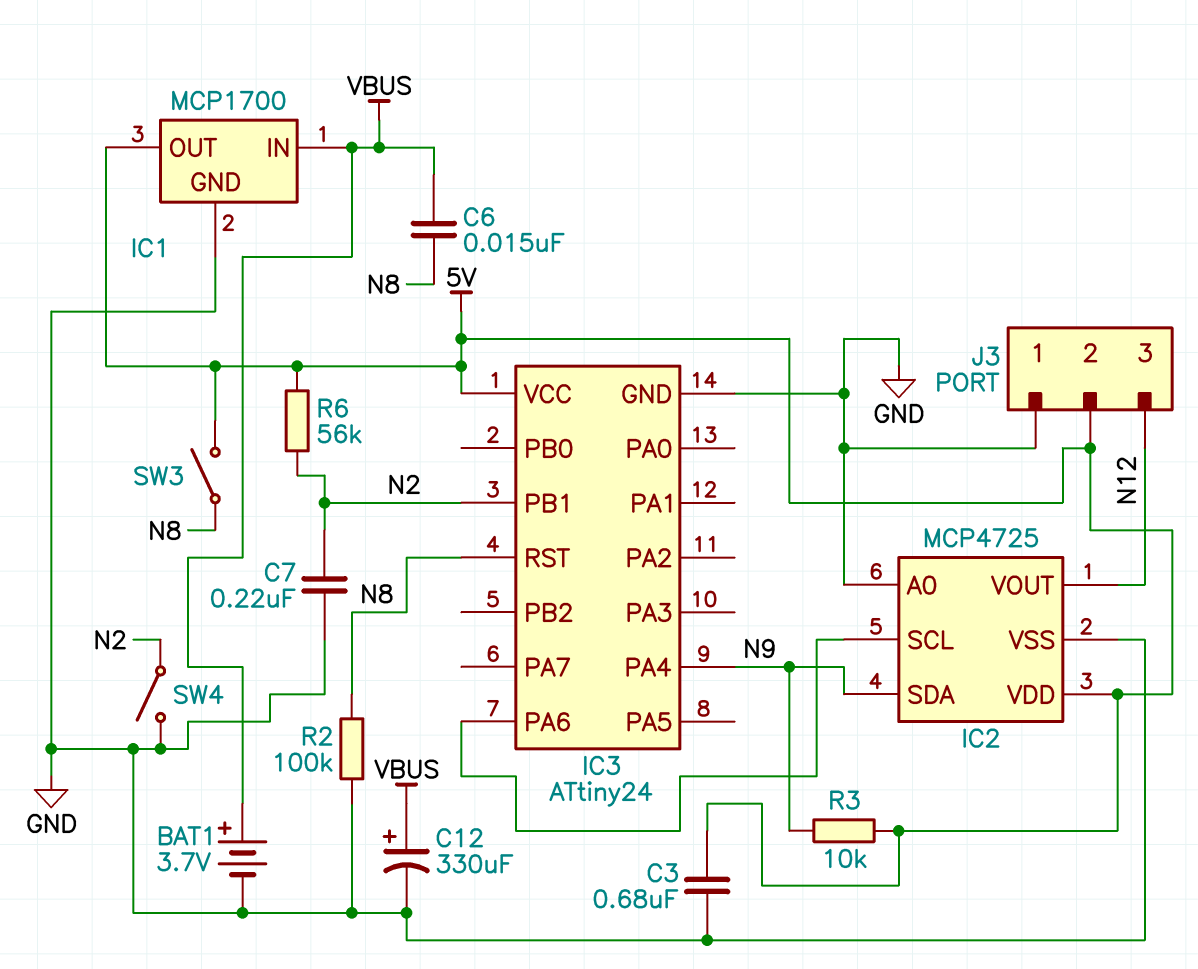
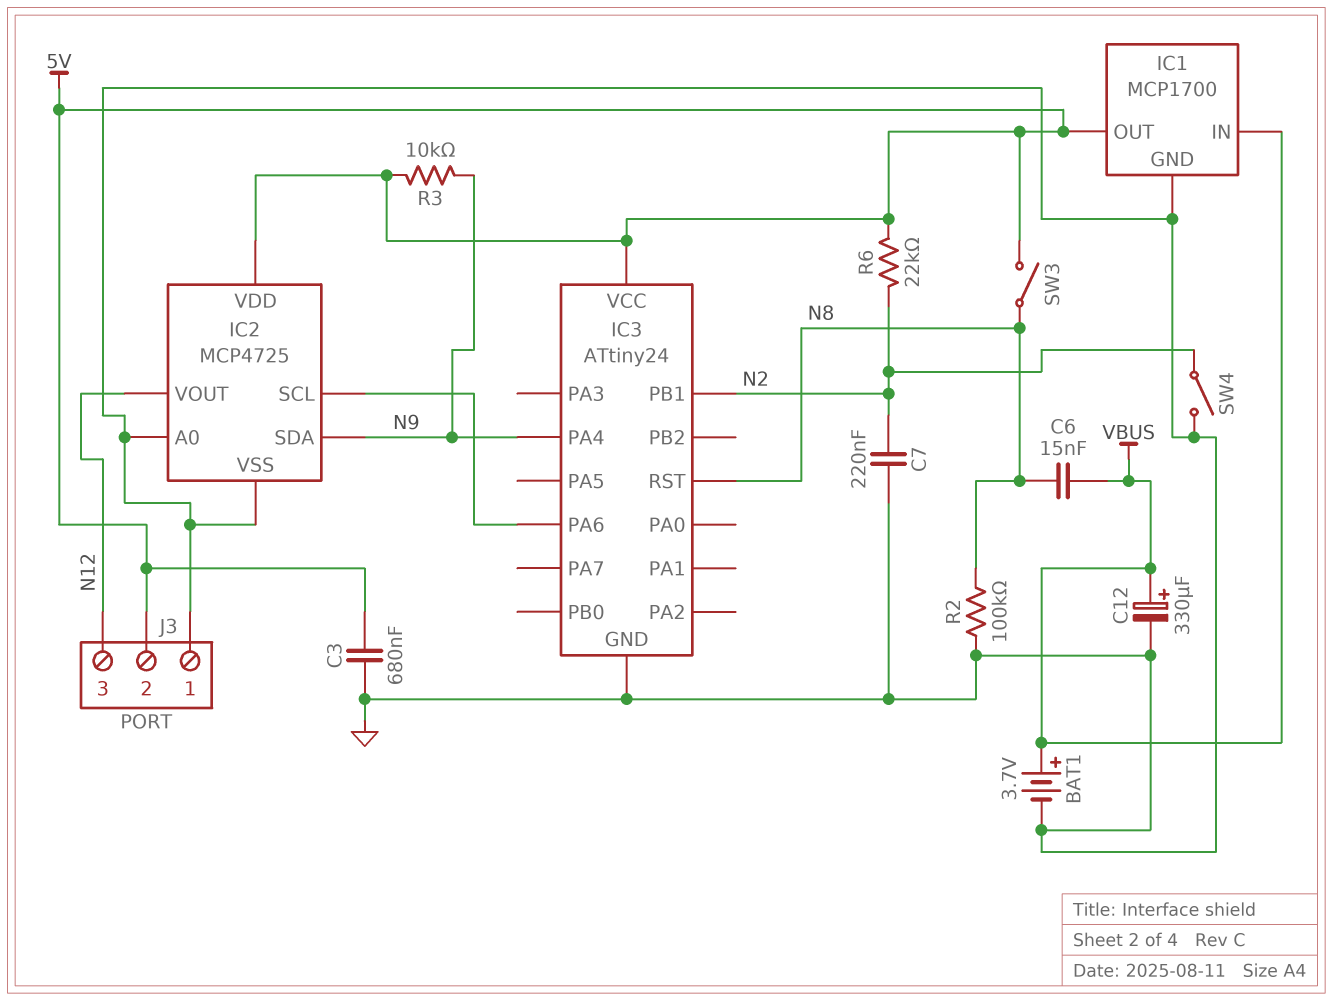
R6: 56k (5V, N2) -> 22k (5V, N2)

